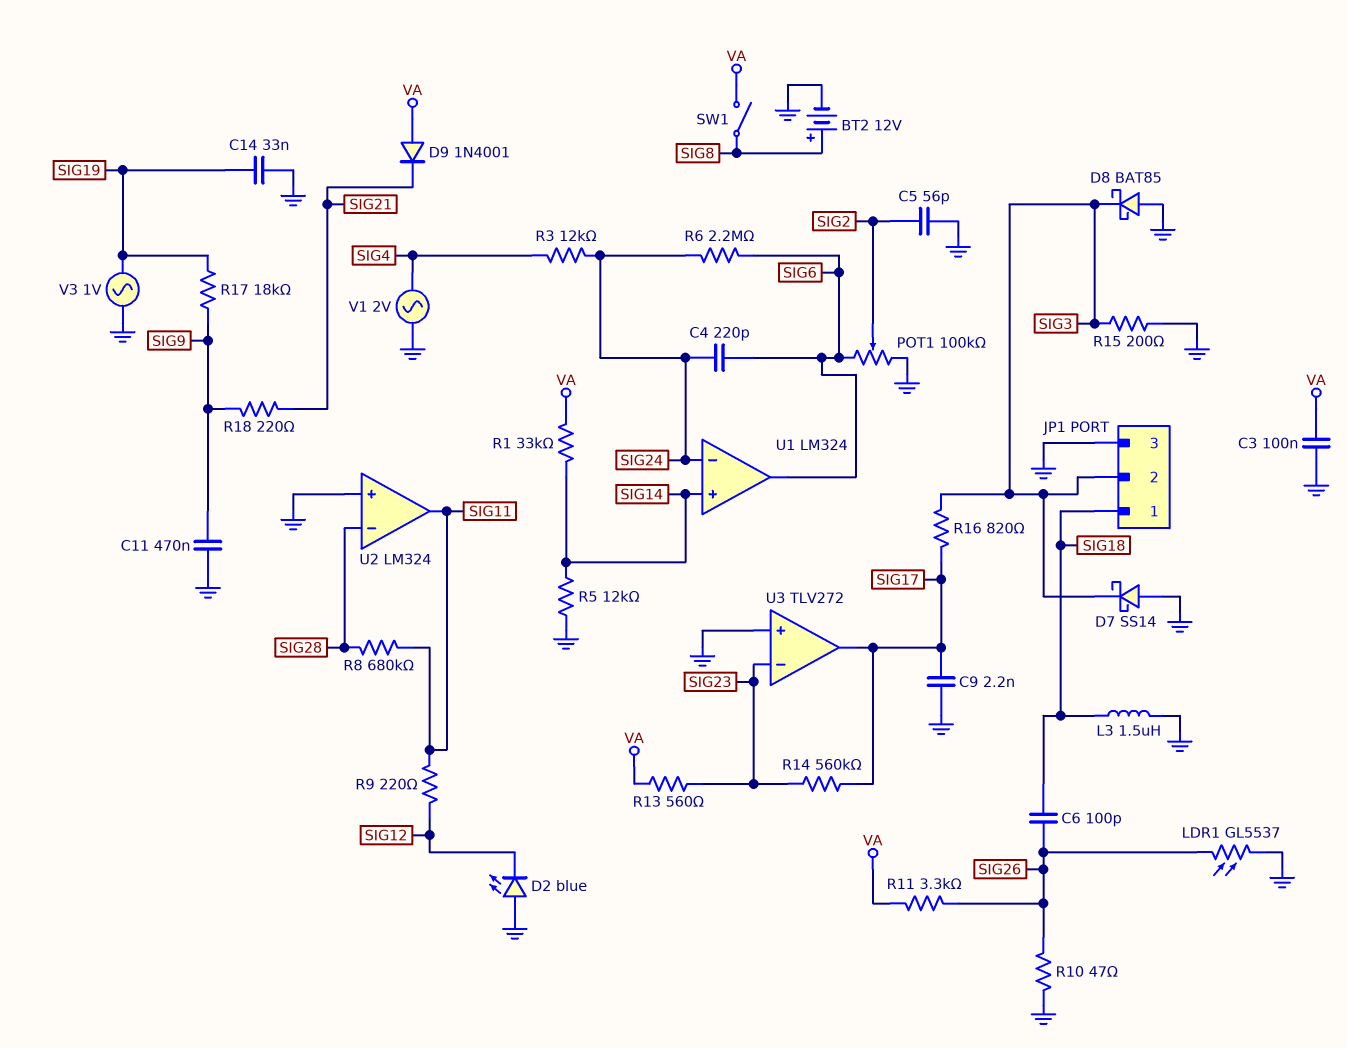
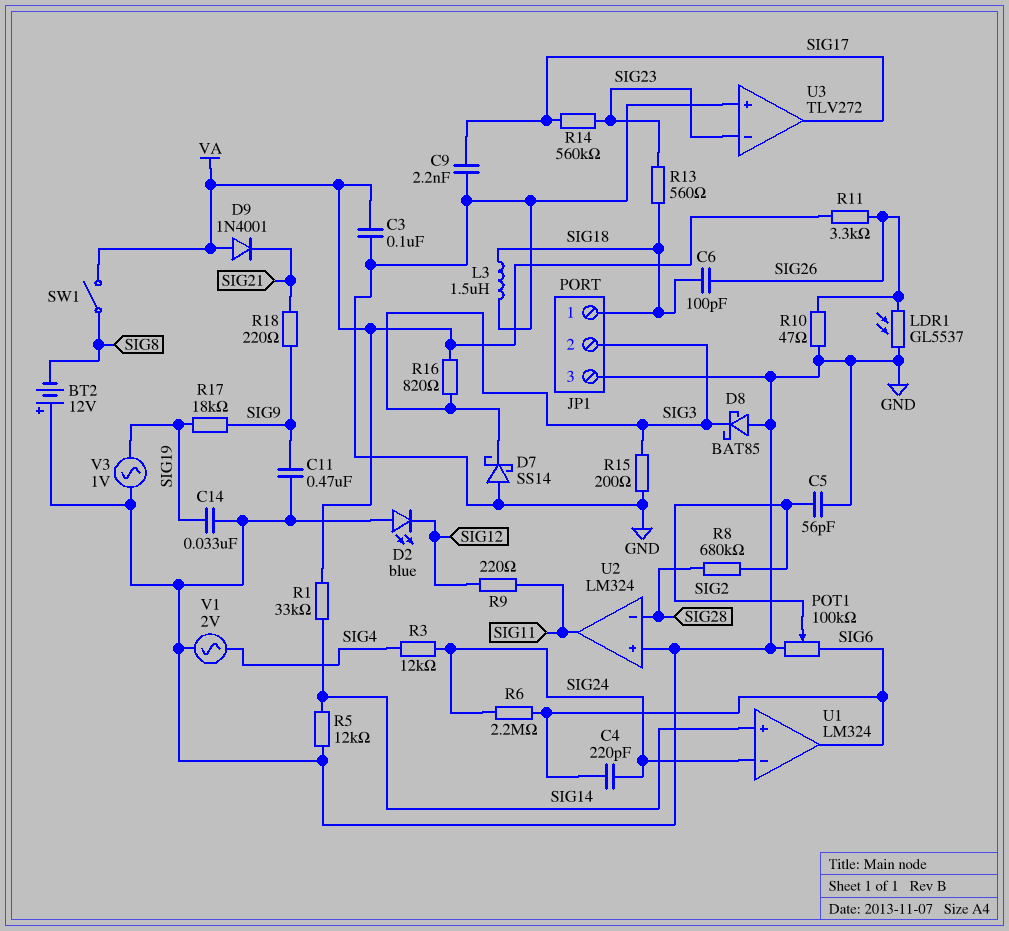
BT2: 12V (plus SIG8, minus GND) -> 12V (plus GND, minus SIG8)
R8: 680k (SIG11, SIG28) -> 680k (SIG2, SIG28)
R13: 560 (SIG23, VA) -> 560 (SIG18, SIG23)
R16: 820 (SIG3, SIG17) -> 820 (SIG3, VA)

